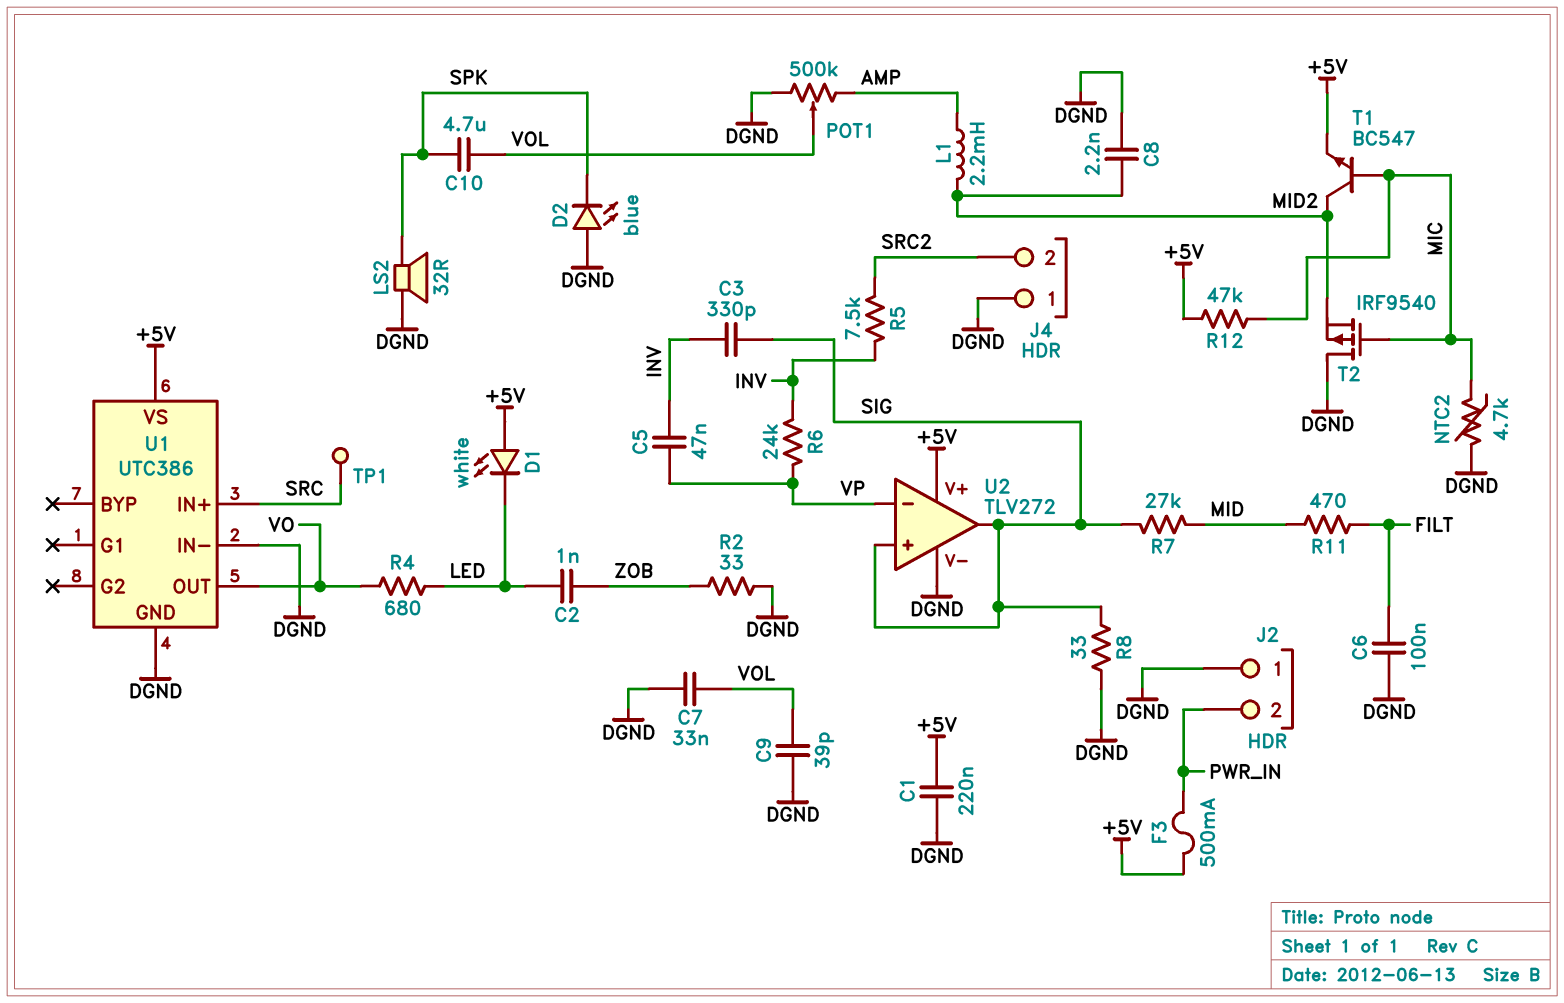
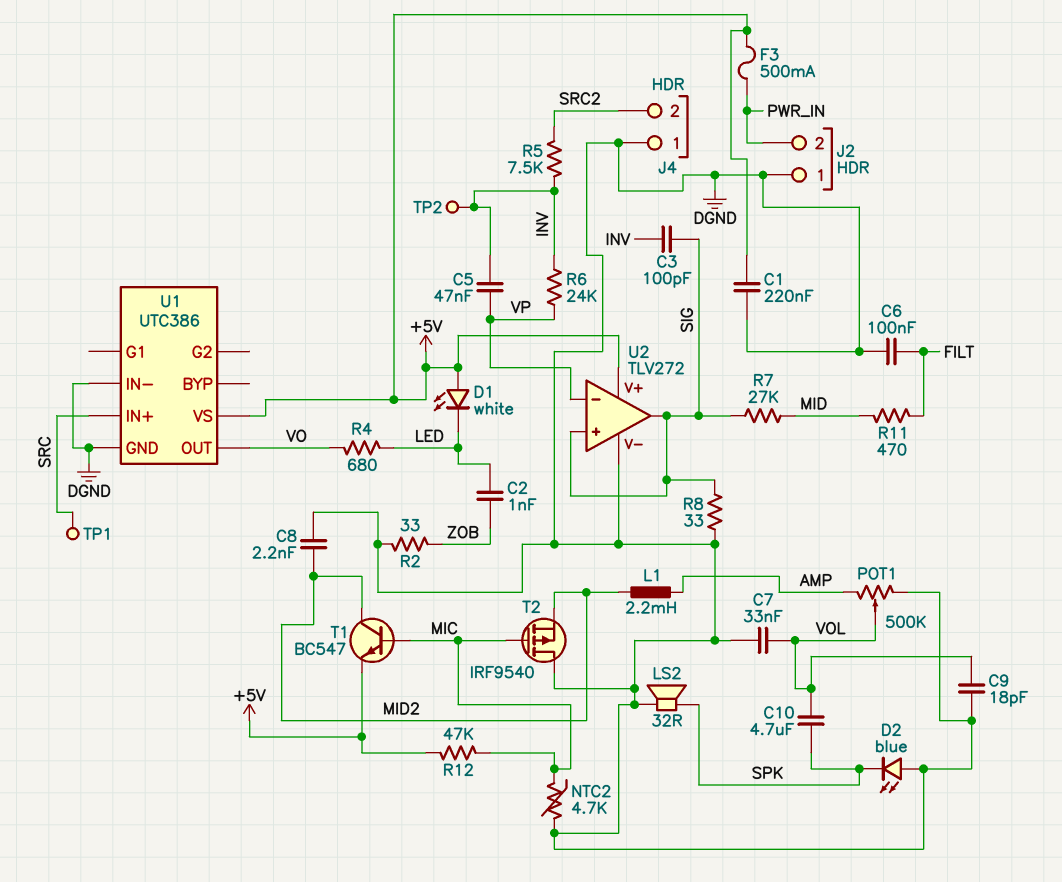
C3: 330pF (INV, SIG) -> 100pF (INV, SIG)
C9: 39pF (DGND, VOL) -> 18pF (DGND, VOL)
TP2: none -> test point (INV)

